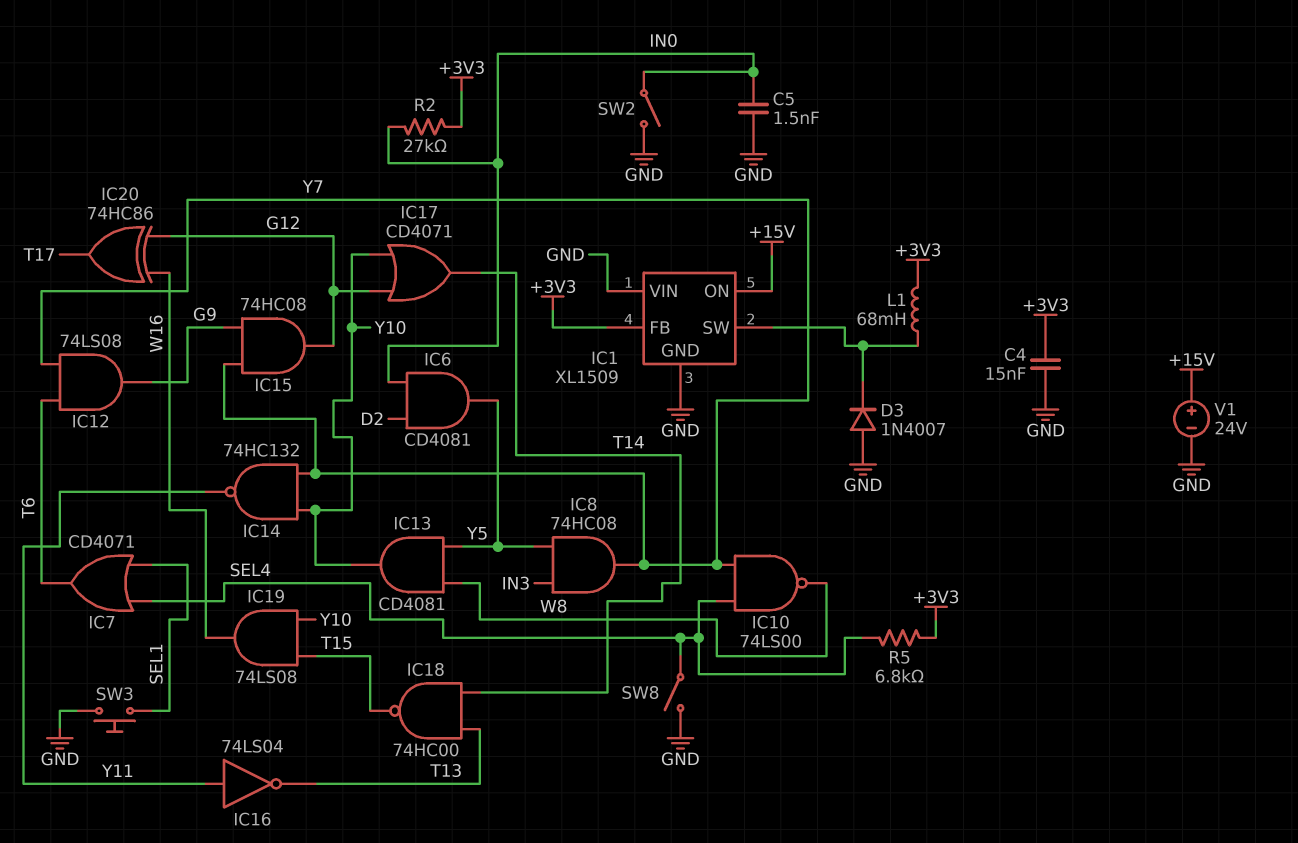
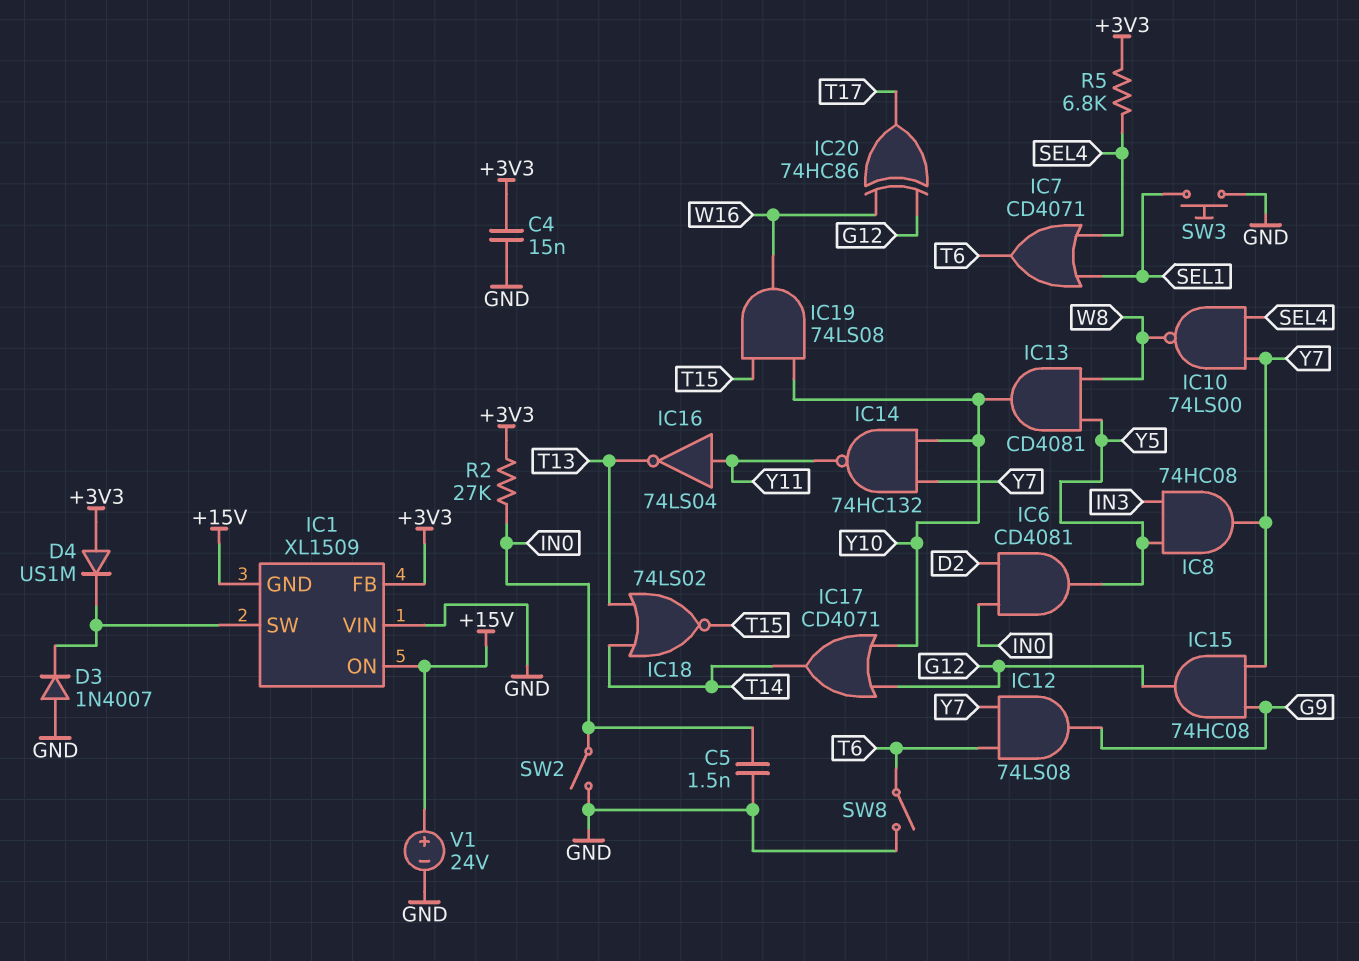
D4: none -> diode US1M (A +3V3, K IC1/SW)
IC1 pin GND: GND -> +15V
IC18: NAND 74HC00 (in T13, in T14, out T15) -> NOR 74LS02 (in T13, in T14, out T15)
L1: 68mH (+3V3, IC1/SW) -> none
SW8: switch (GND, SEL4) -> switch (GND, T6)

